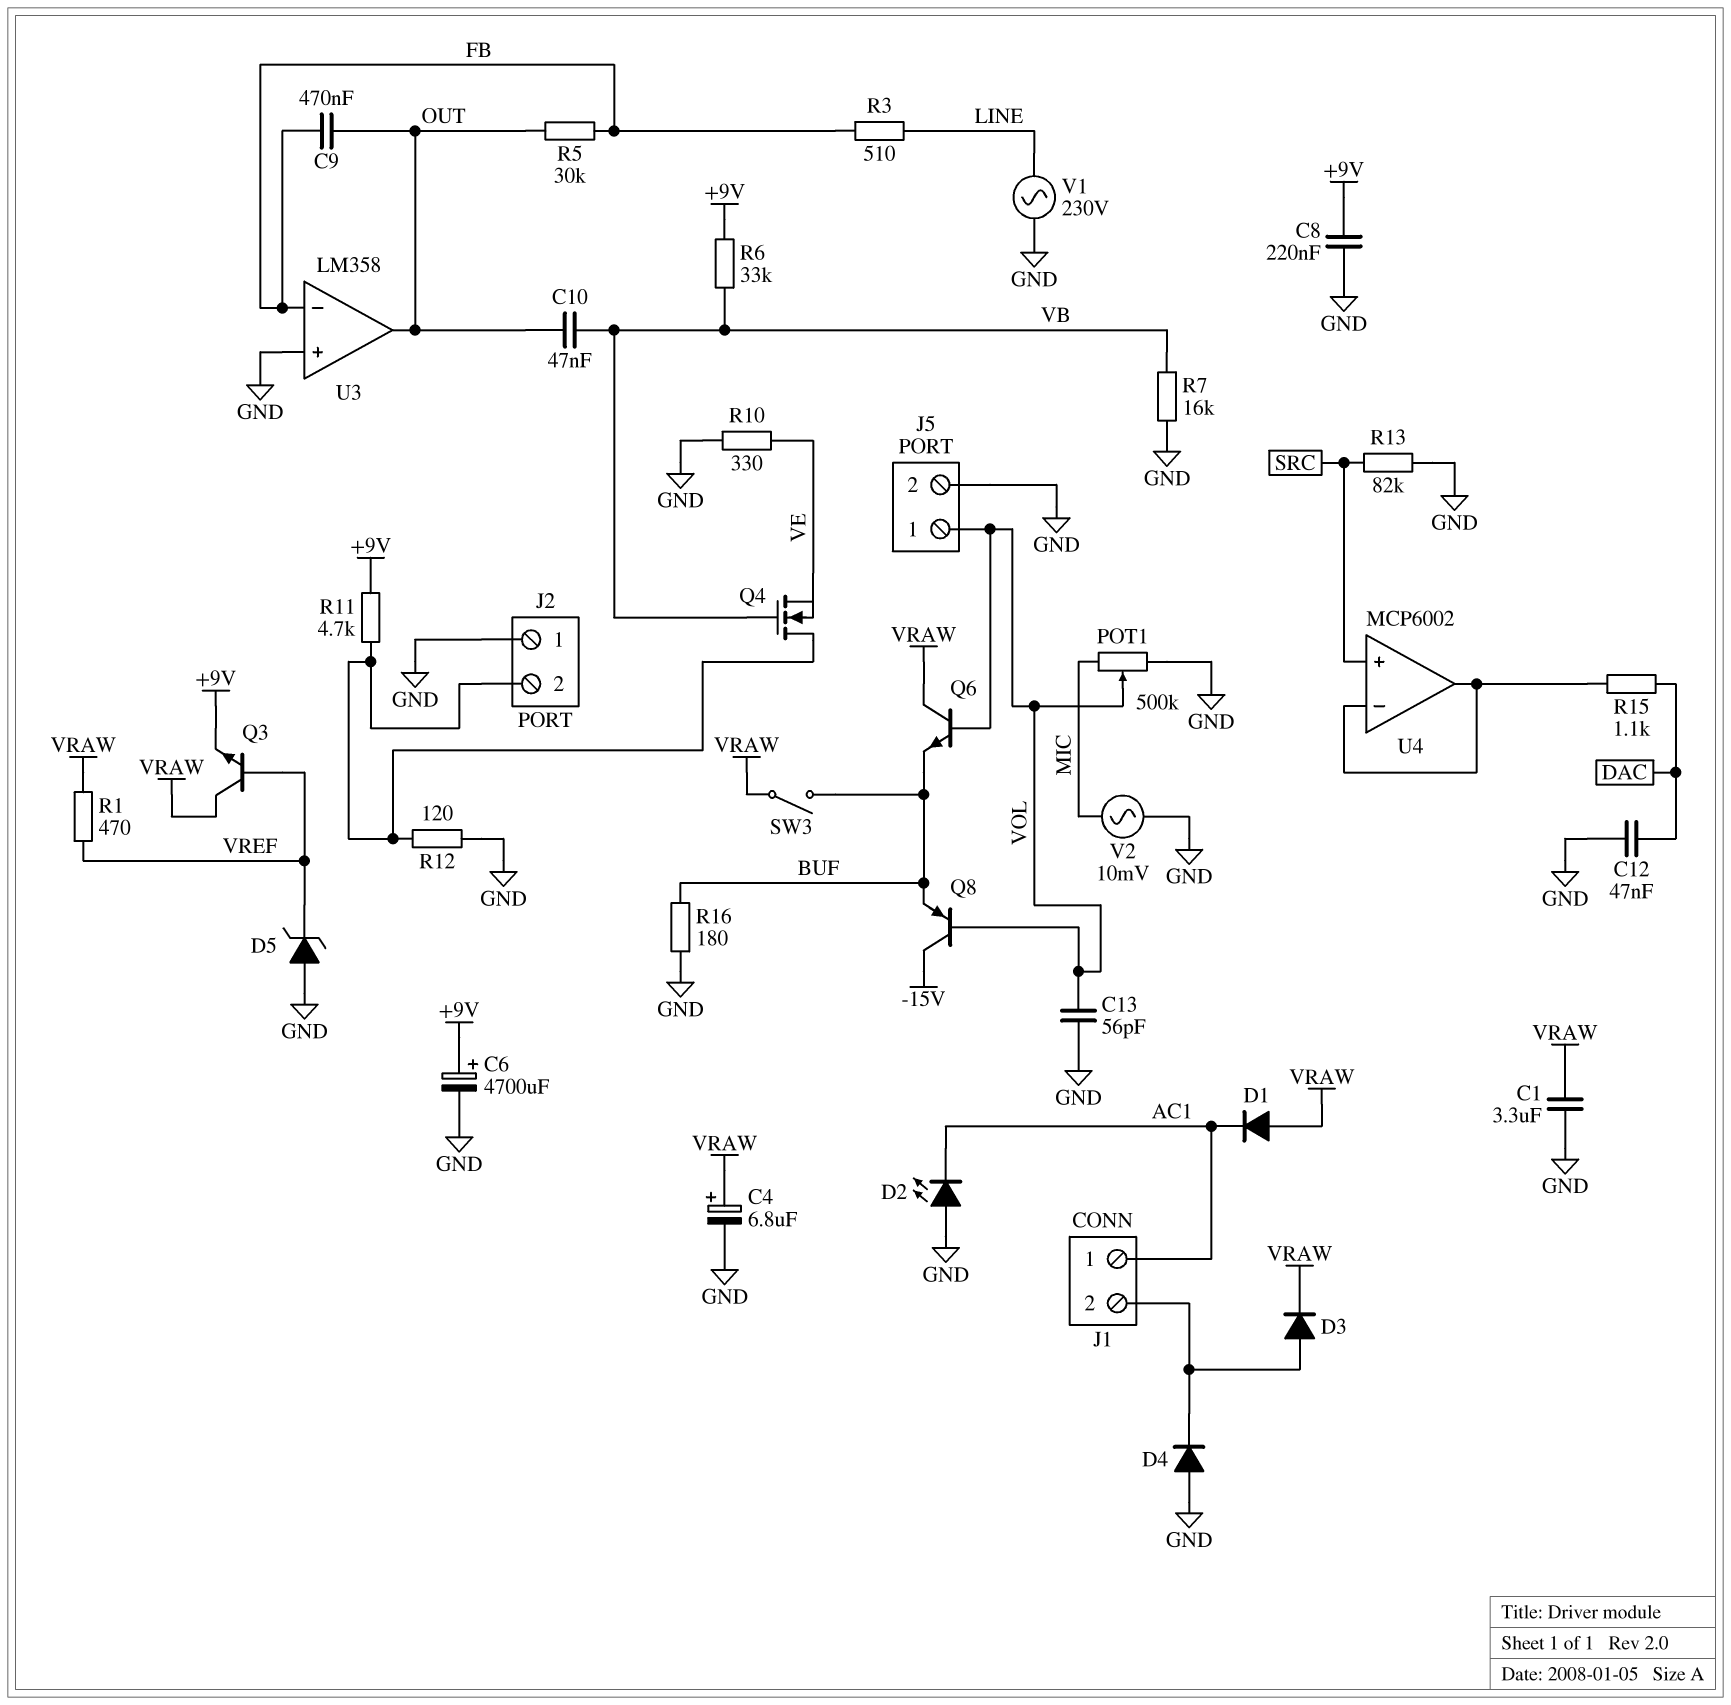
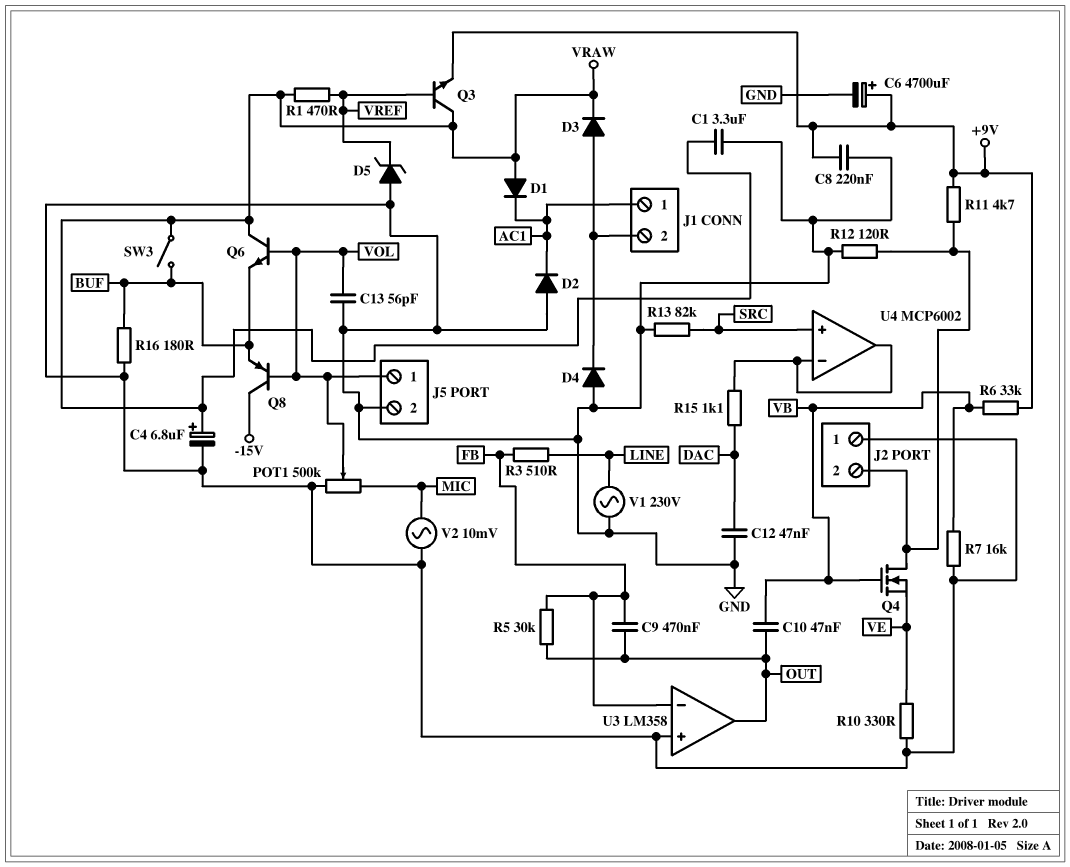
D2: LED (A GND, K AC1) -> diode (A GND, K AC1)

